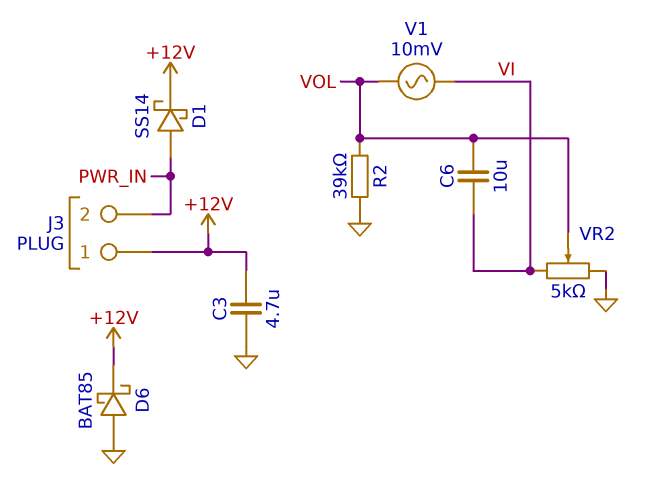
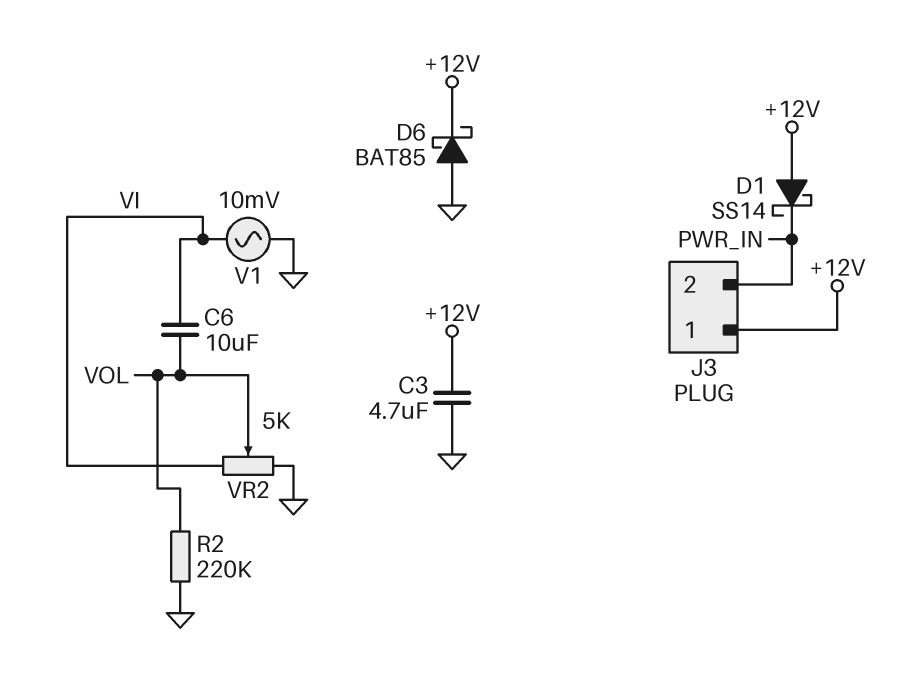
D1: schottky SS14 (A PWR_IN, K +12V) -> schottky SS14 (A +12V, K PWR_IN)
R2: 39k (GND, VOL) -> 220k (GND, VOL)
V1: AC 10mV (VI, VOL) -> AC 10mV (GND, VI)

